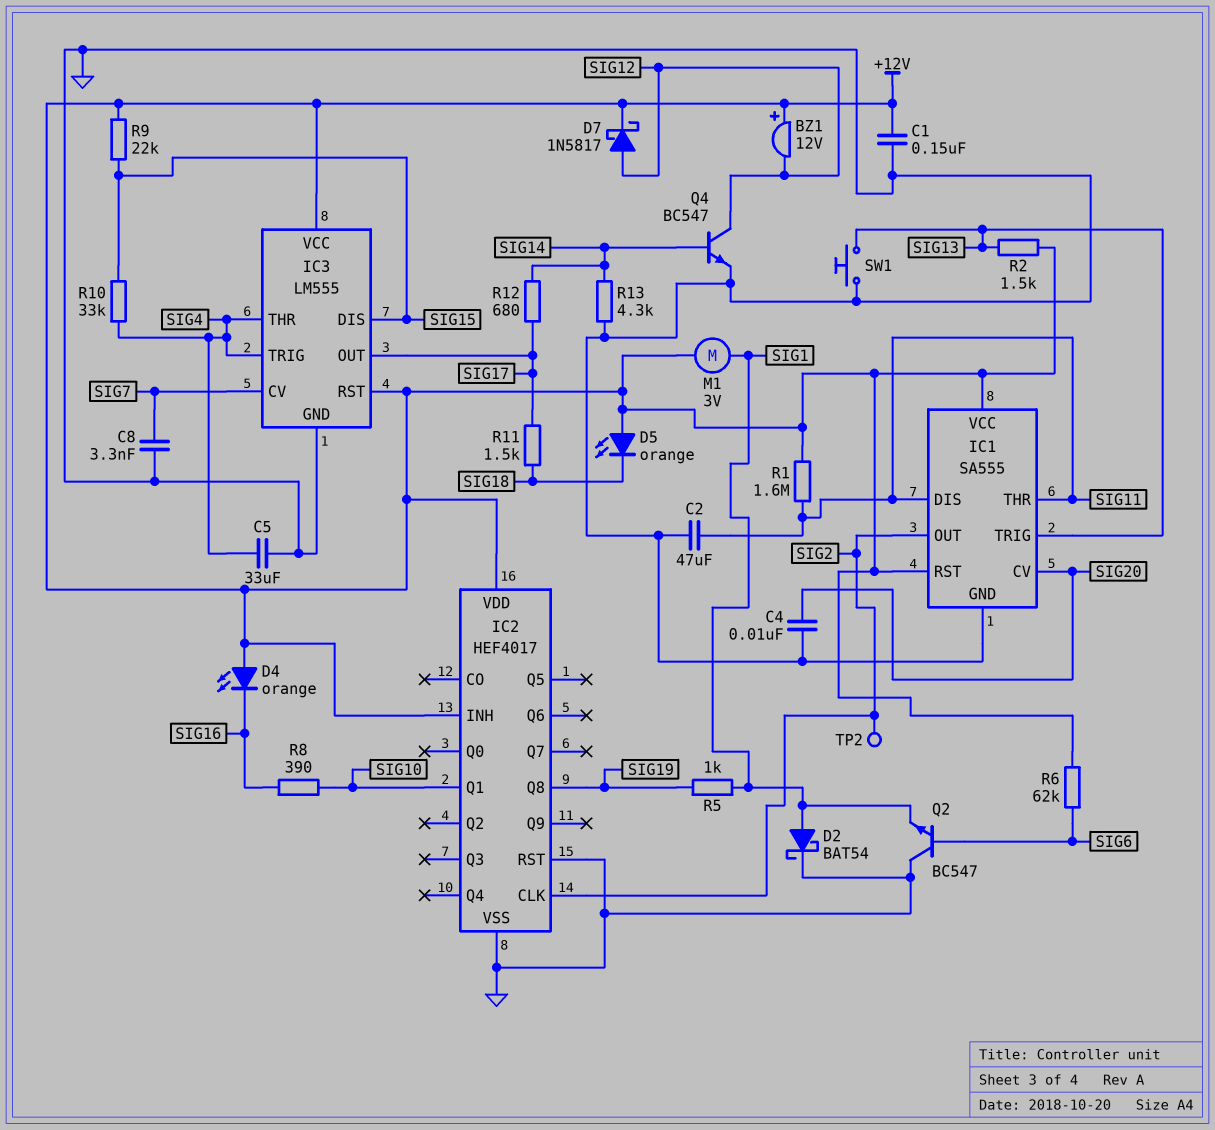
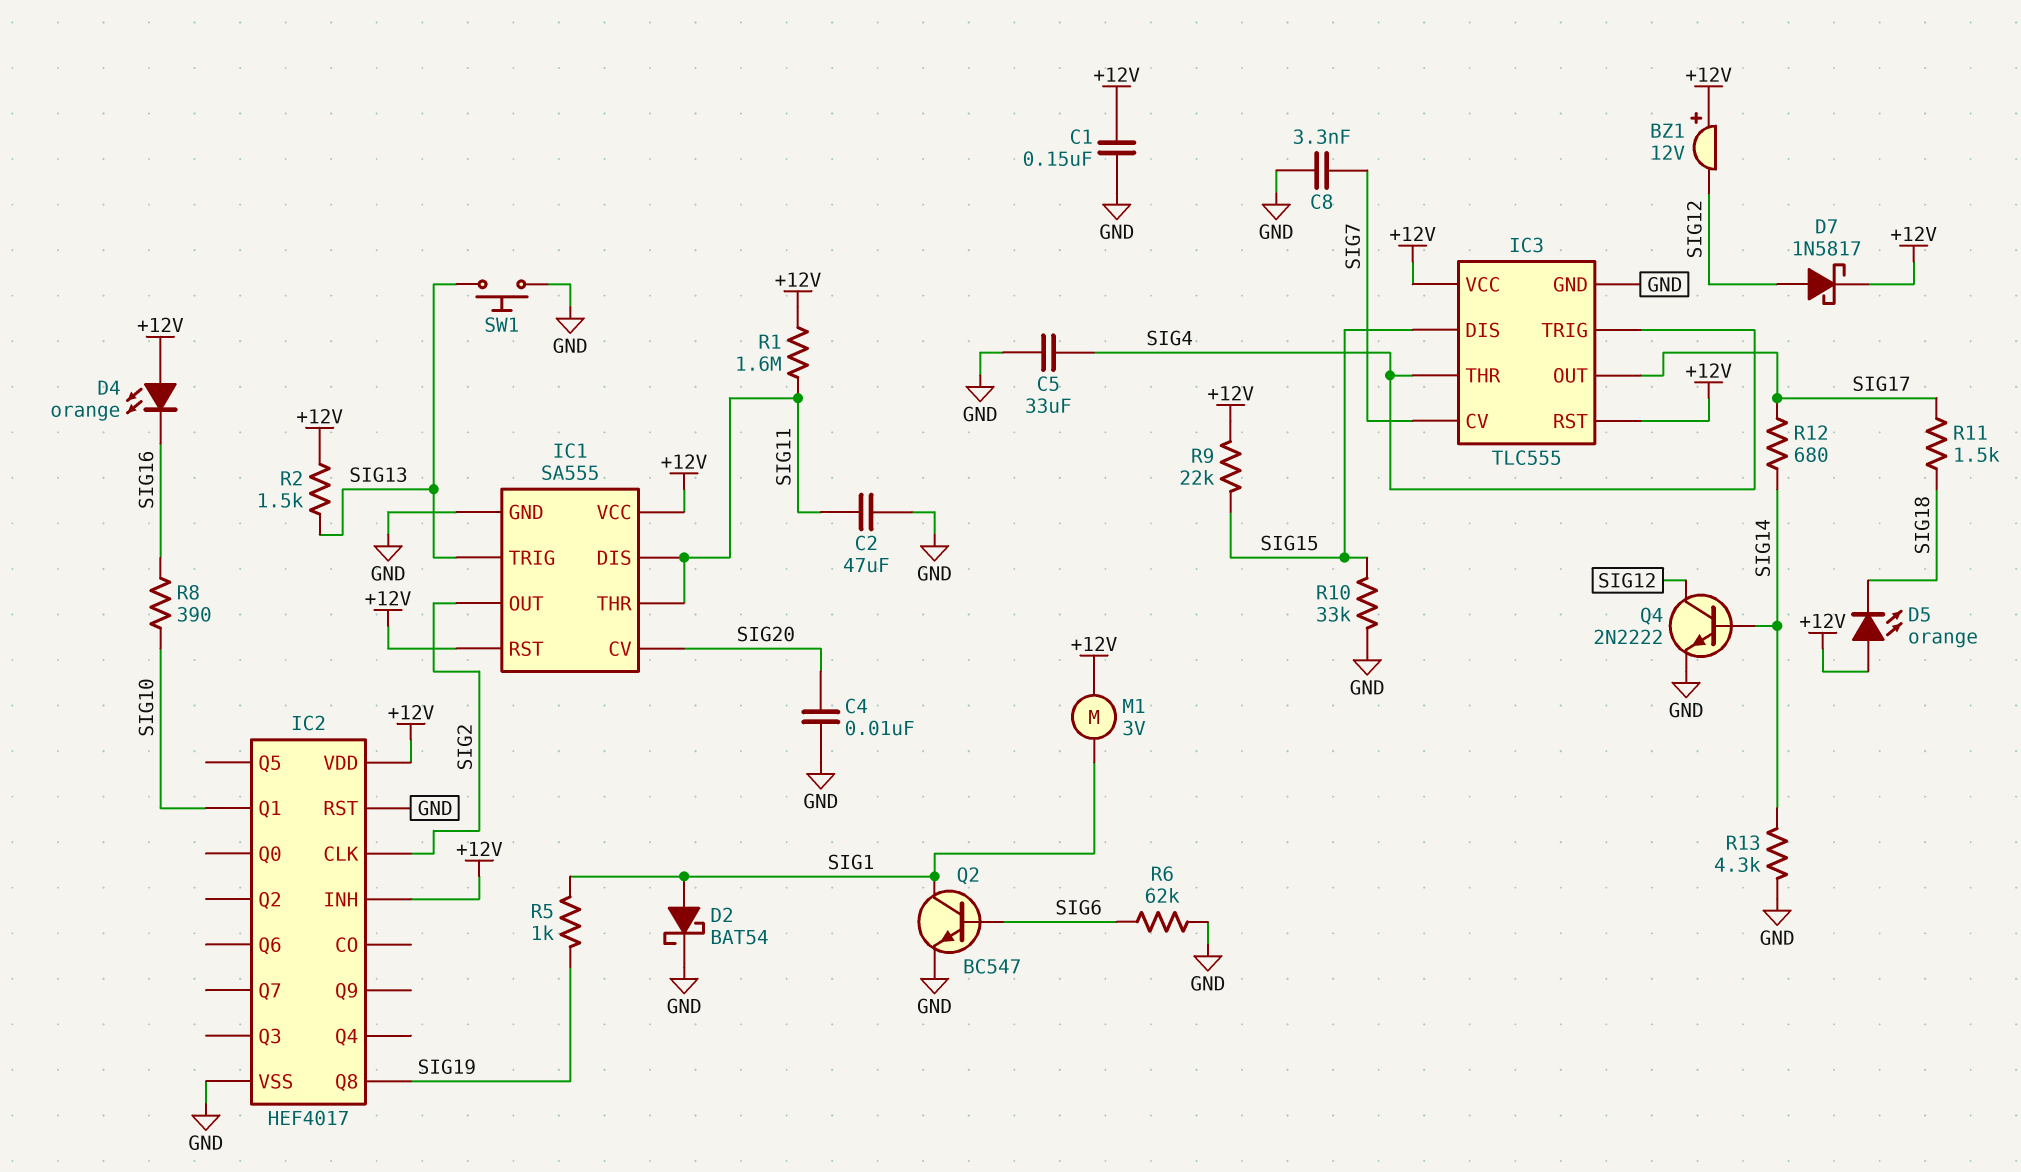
IC3: LM555 -> TLC555
Q2: NPN BC547 (B SIG6, C GND, E SIG1) -> NPN BC547 (B SIG6, C SIG1, E GND)
Q4: NPN BC547 (B SIG14, C SIG12, E GND) -> NPN 2N2222 (B SIG14, C SIG12, E GND)
R6: 62k (+12V, SIG6) -> 62k (GND, SIG6)
R10: 33k (SIG4, SIG15) -> 33k (GND, SIG15)
TP2: test point (SIG2) -> none

